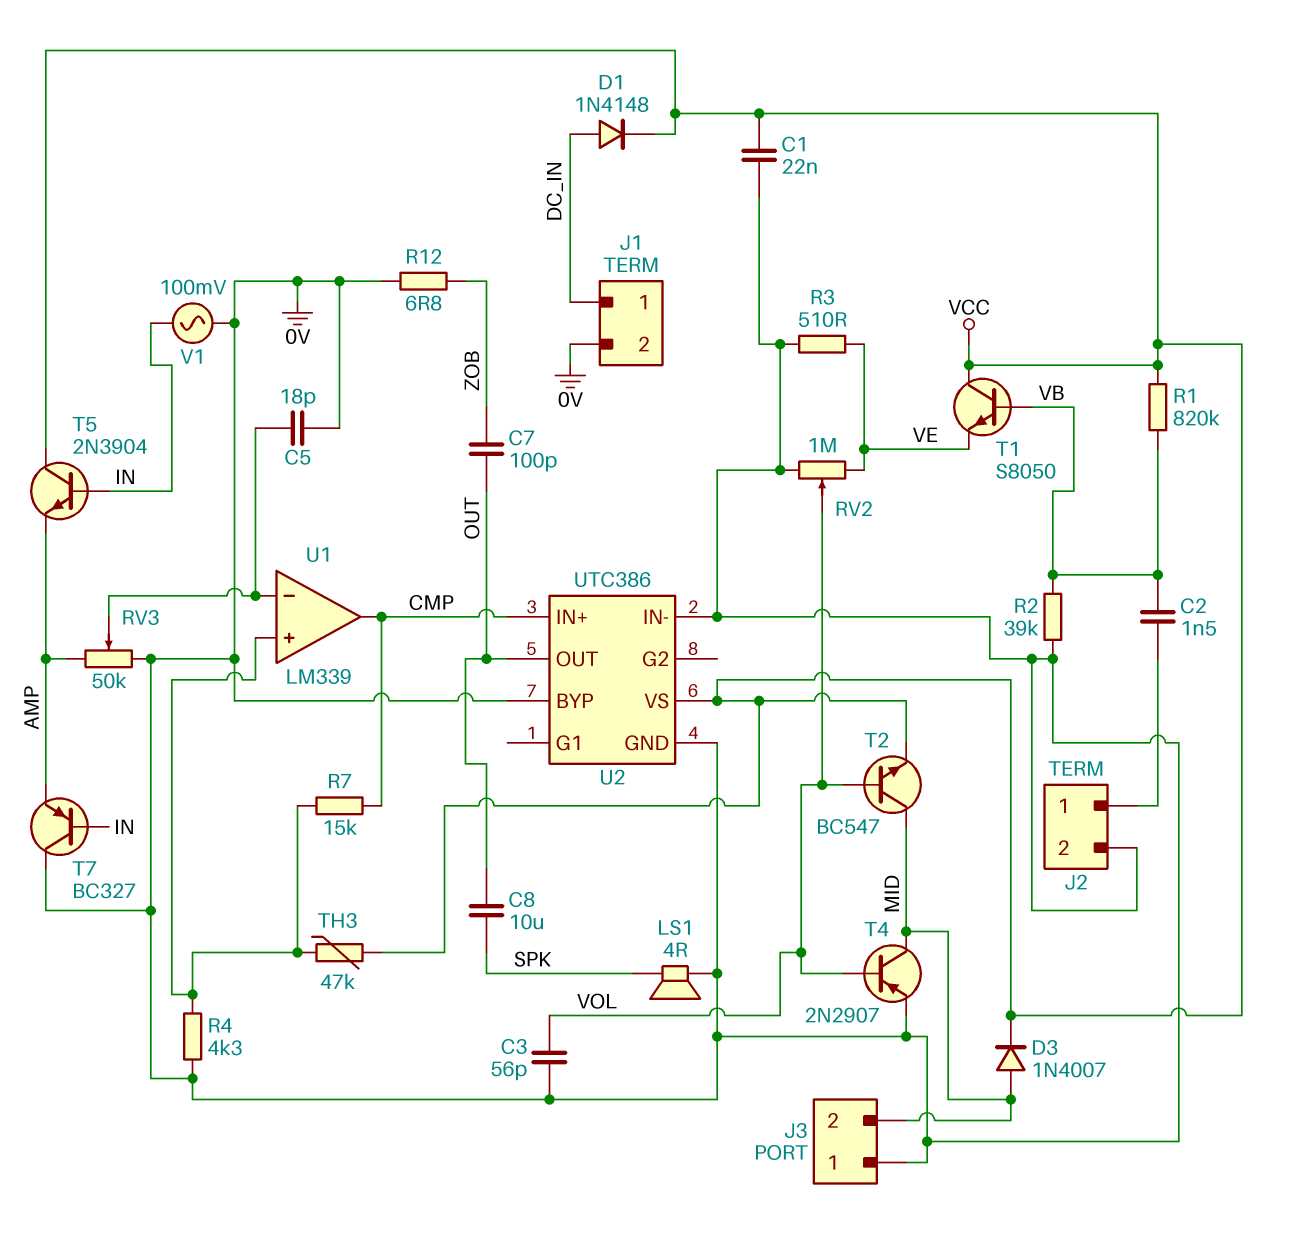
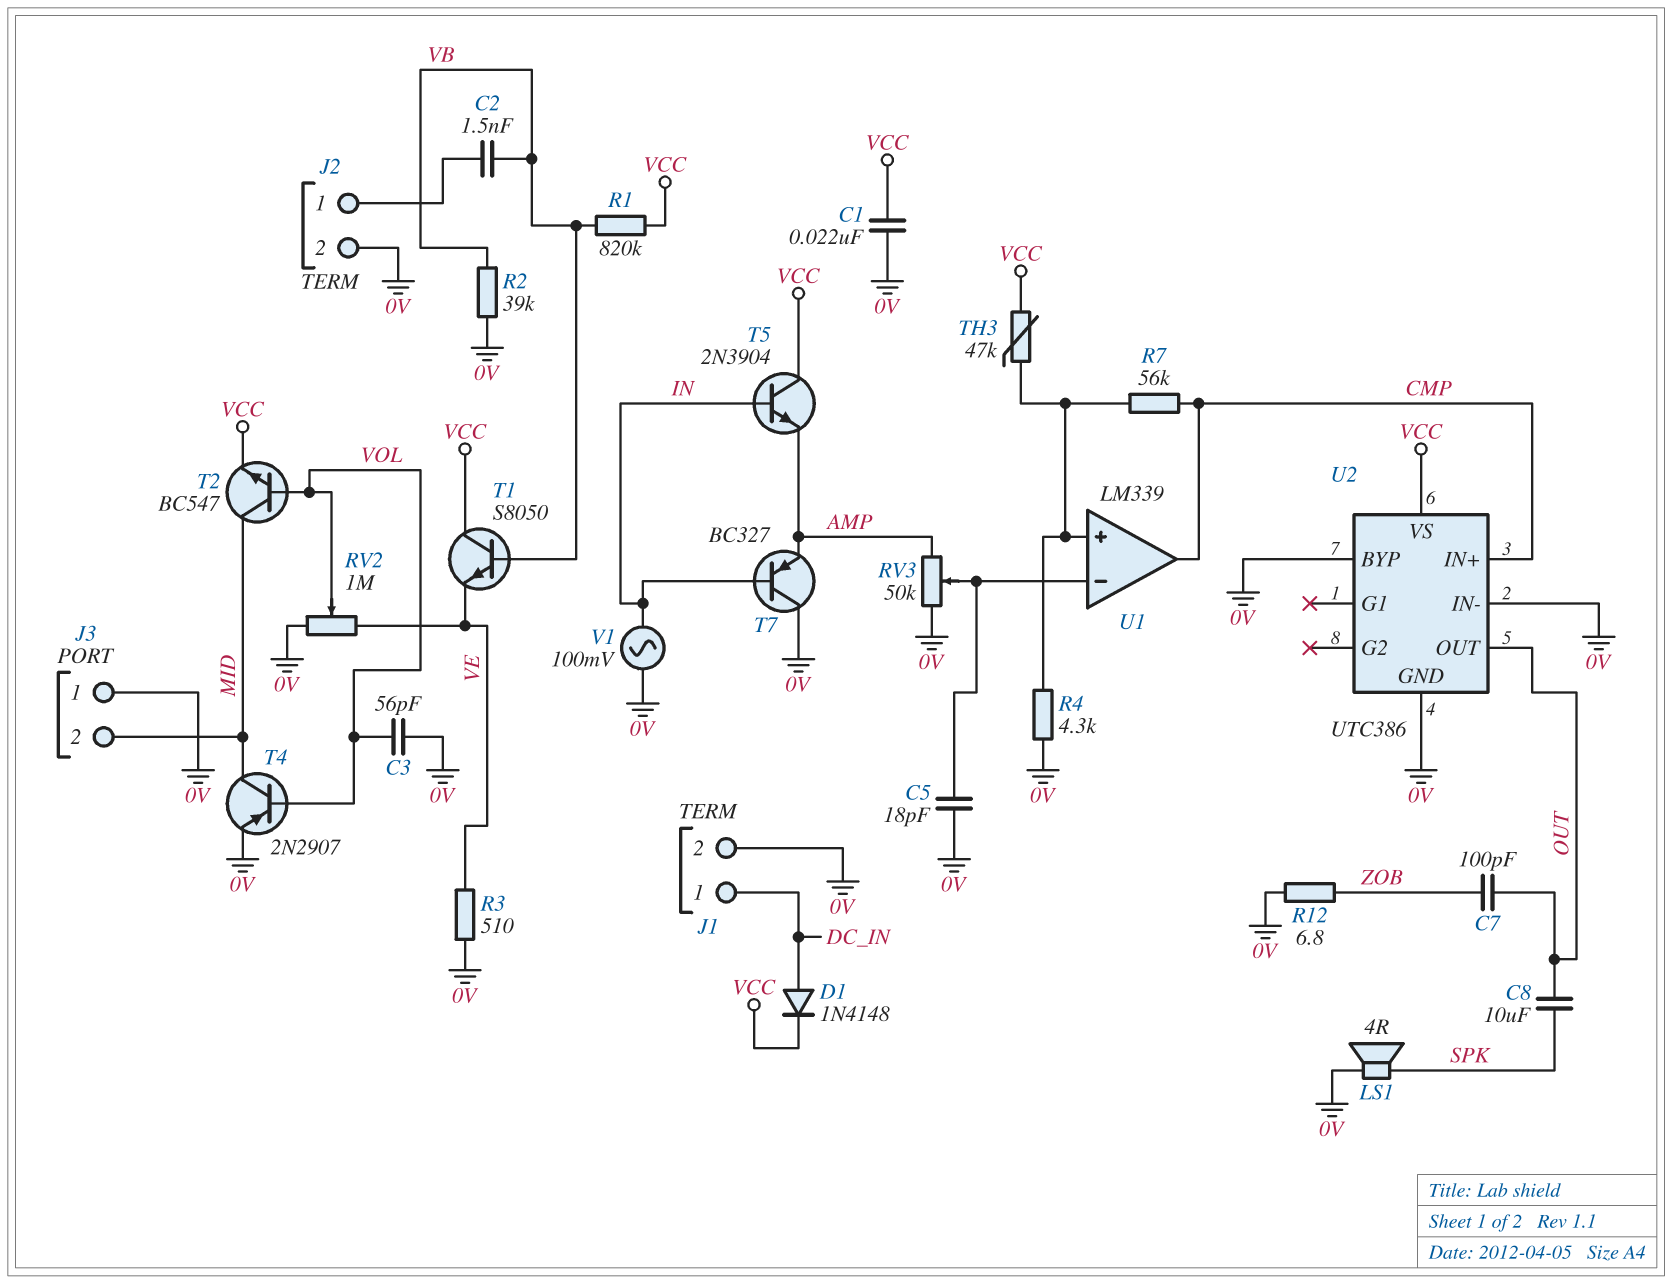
D3: diode 1N4007 (A MID, K VCC) -> none
R7: 15k (CMP, U1/in+) -> 56k (CMP, U1/in+)

